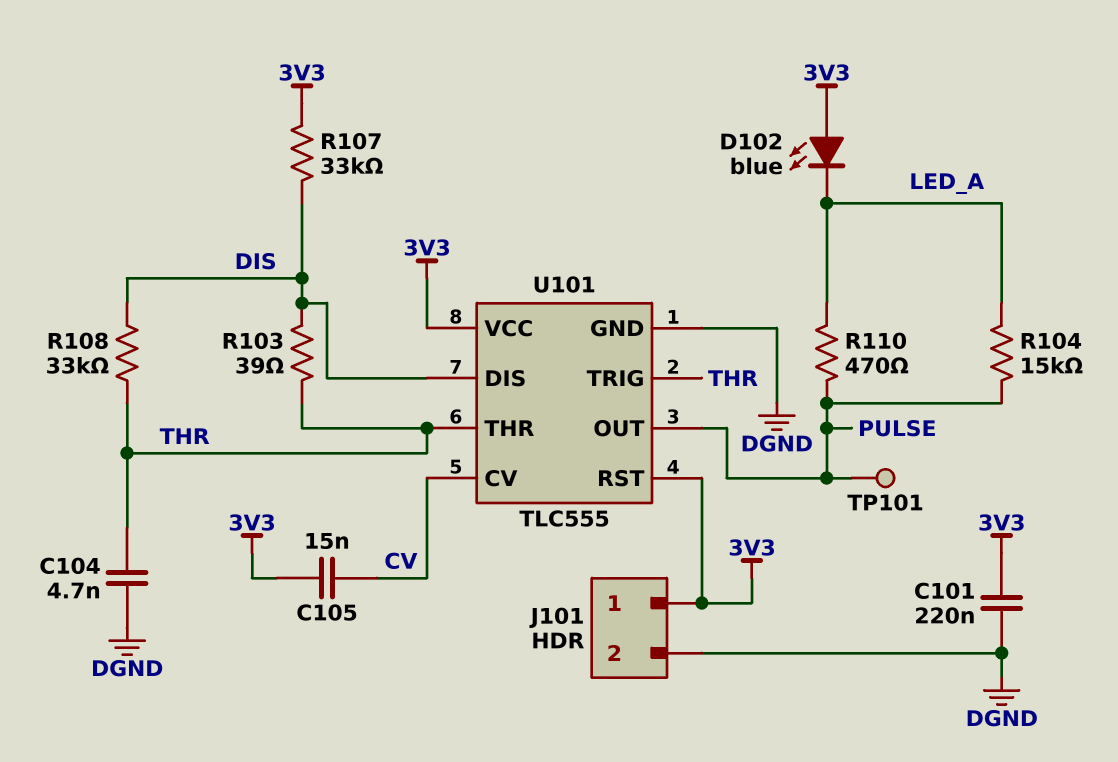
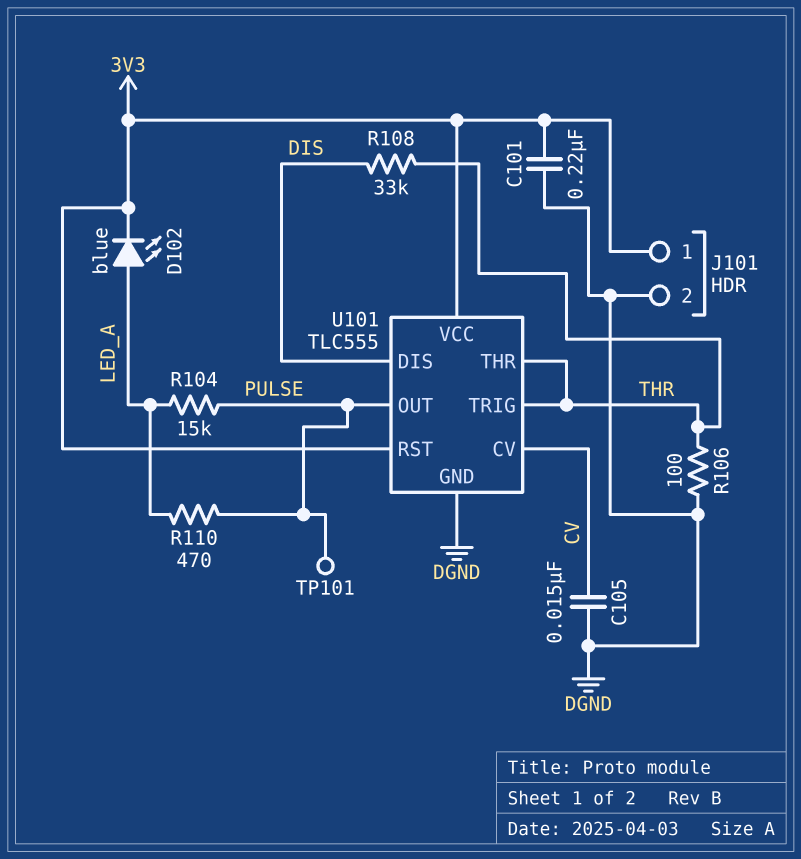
C104: 4.7nF (DGND, THR) -> none
C105: 15nF (3V3, CV) -> 15nF (CV, DGND)
D102: LED blue (A 3V3, K LED_A) -> LED blue (A LED_A, K 3V3)
R103: 39 (DIS, THR) -> none
R106: none -> 100 (DGND, THR)
R107: 33k (3V3, DIS) -> none

